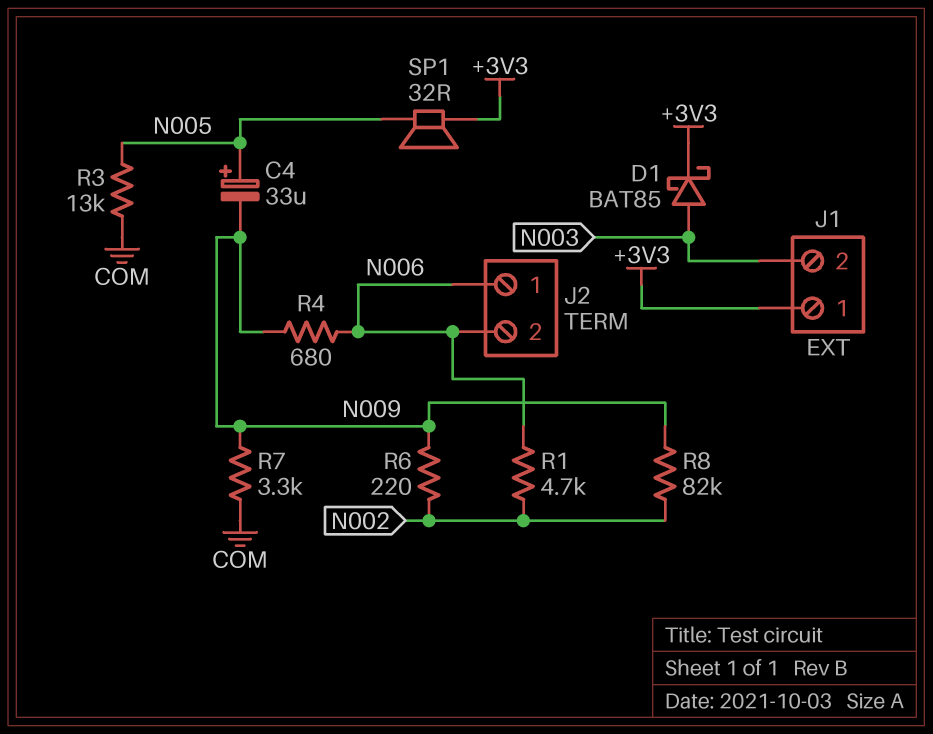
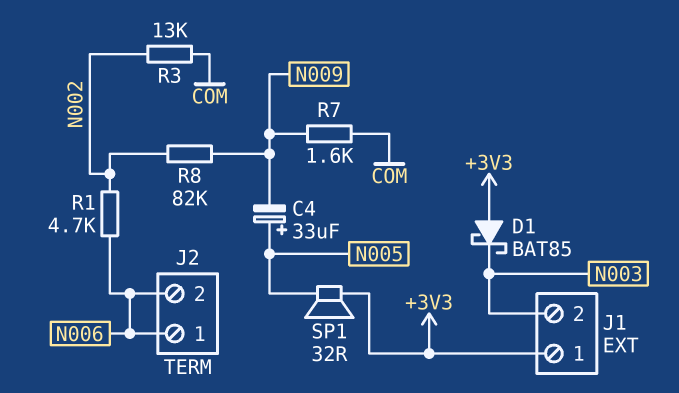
D1: schottky BAT85 (A N003, K +3V3) -> schottky BAT85 (A +3V3, K N003)
R3: 13k (COM, N005) -> 13k (COM, N002)
R4: 680 (N006, N009) -> none
R6: 220 (N002, N009) -> none
R7: 3.3k (COM, N009) -> 1.6k (COM, N009)

